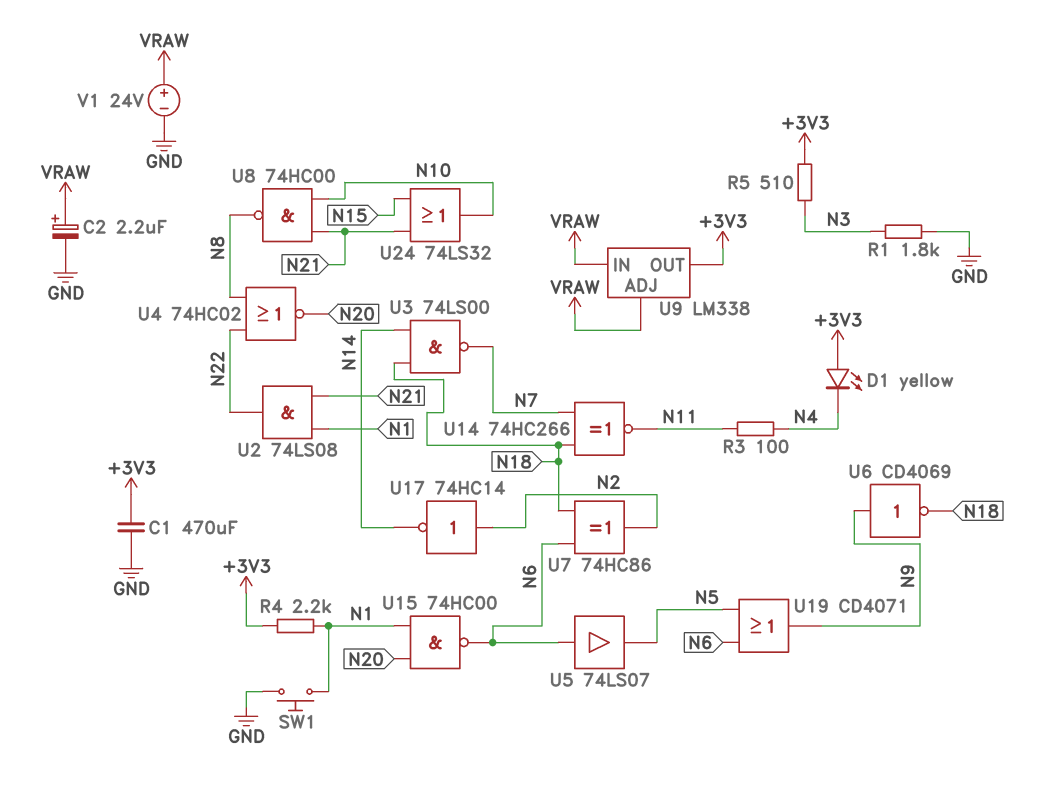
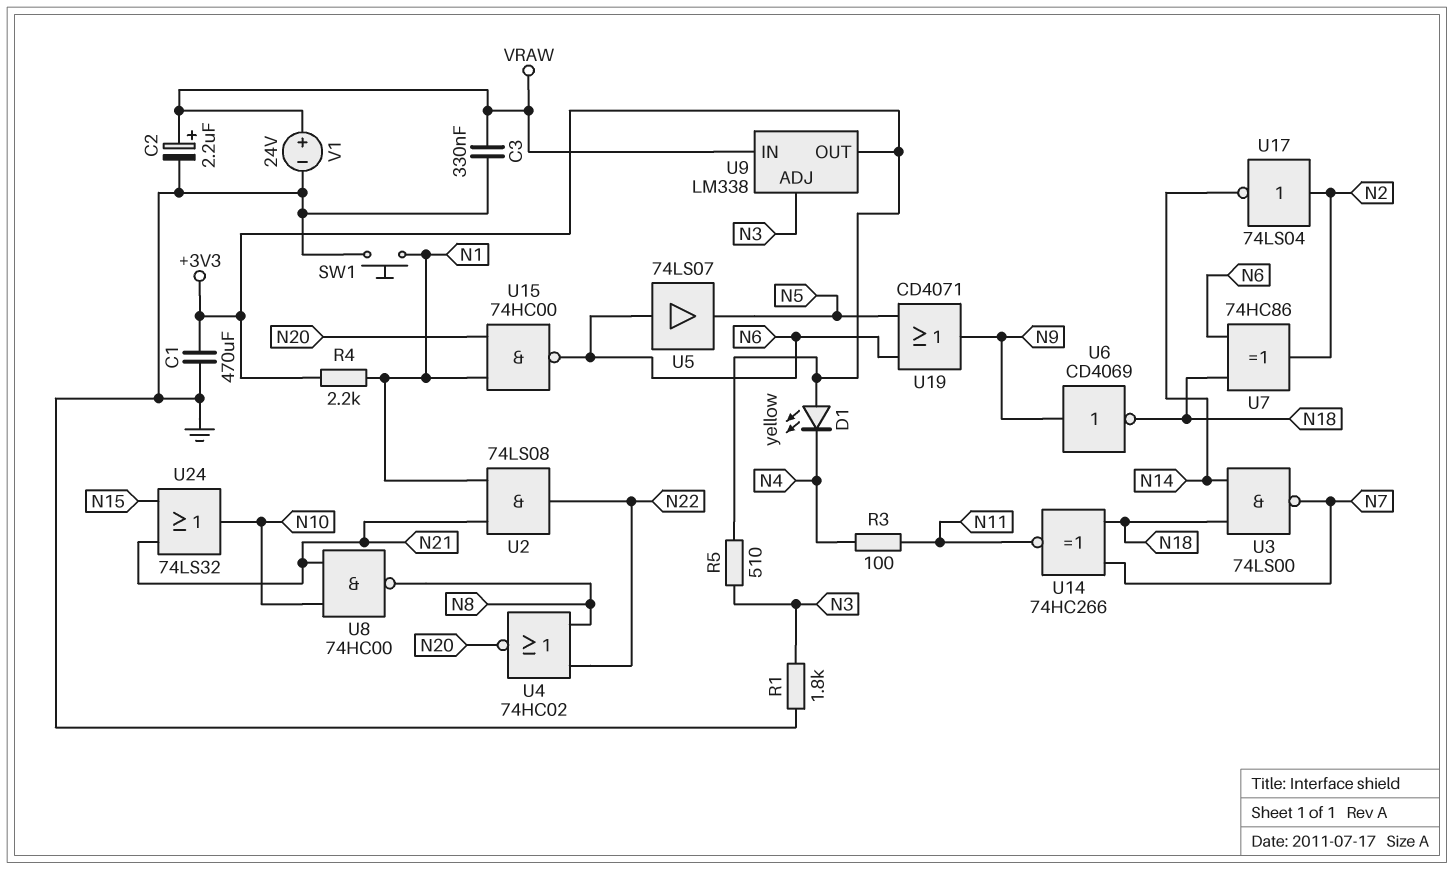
C3: none -> 330nF (GND, VRAW)
U9 pin ADJ: VRAW -> N3
U17: NOT 74HC14 (in N2, out N14) -> NOT 74LS04 (in N2, out N14)

